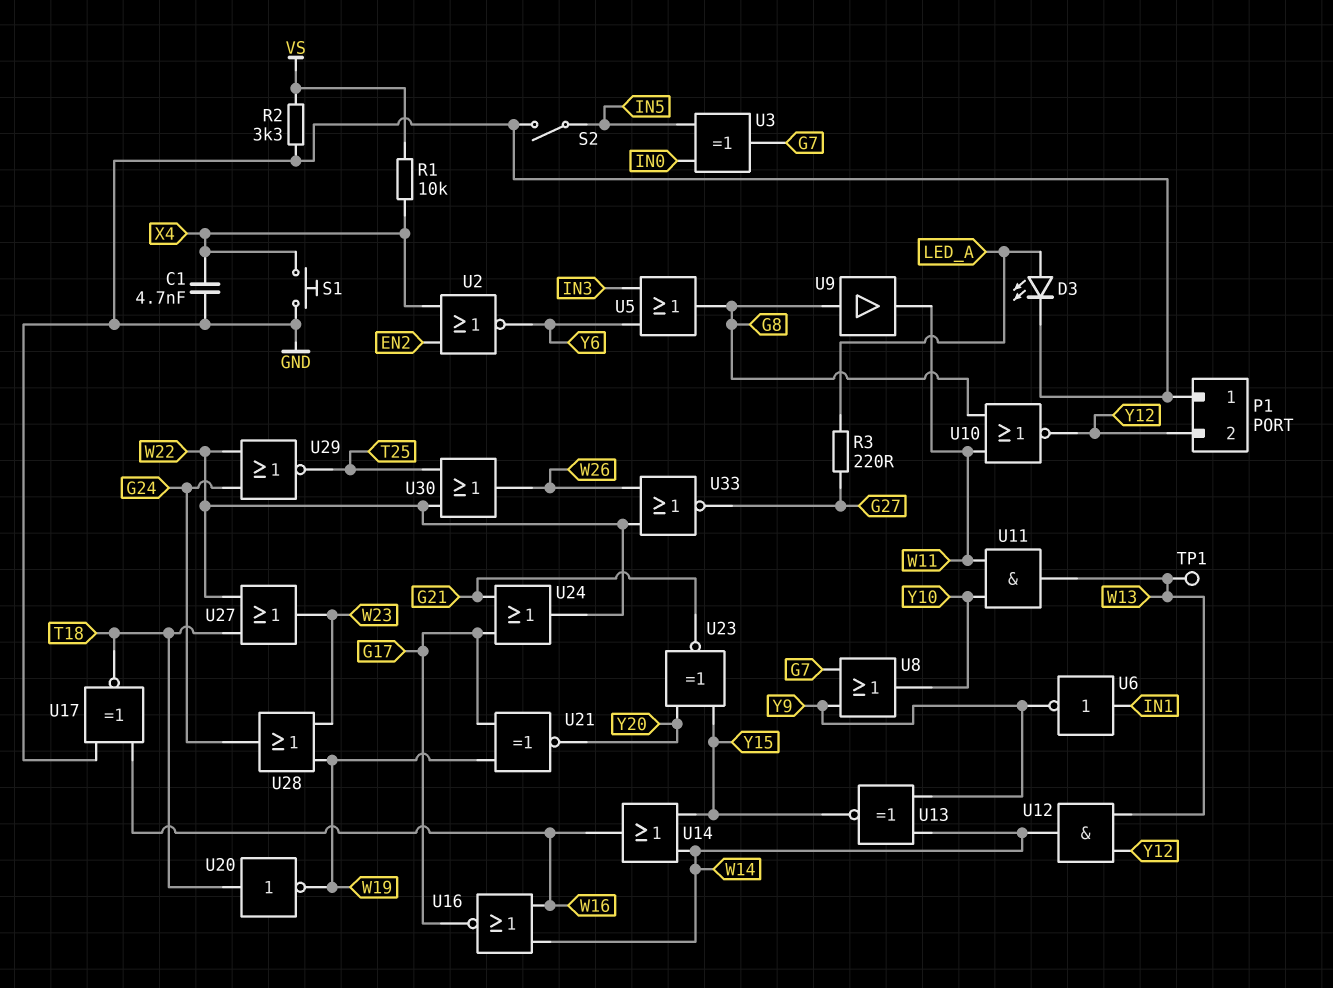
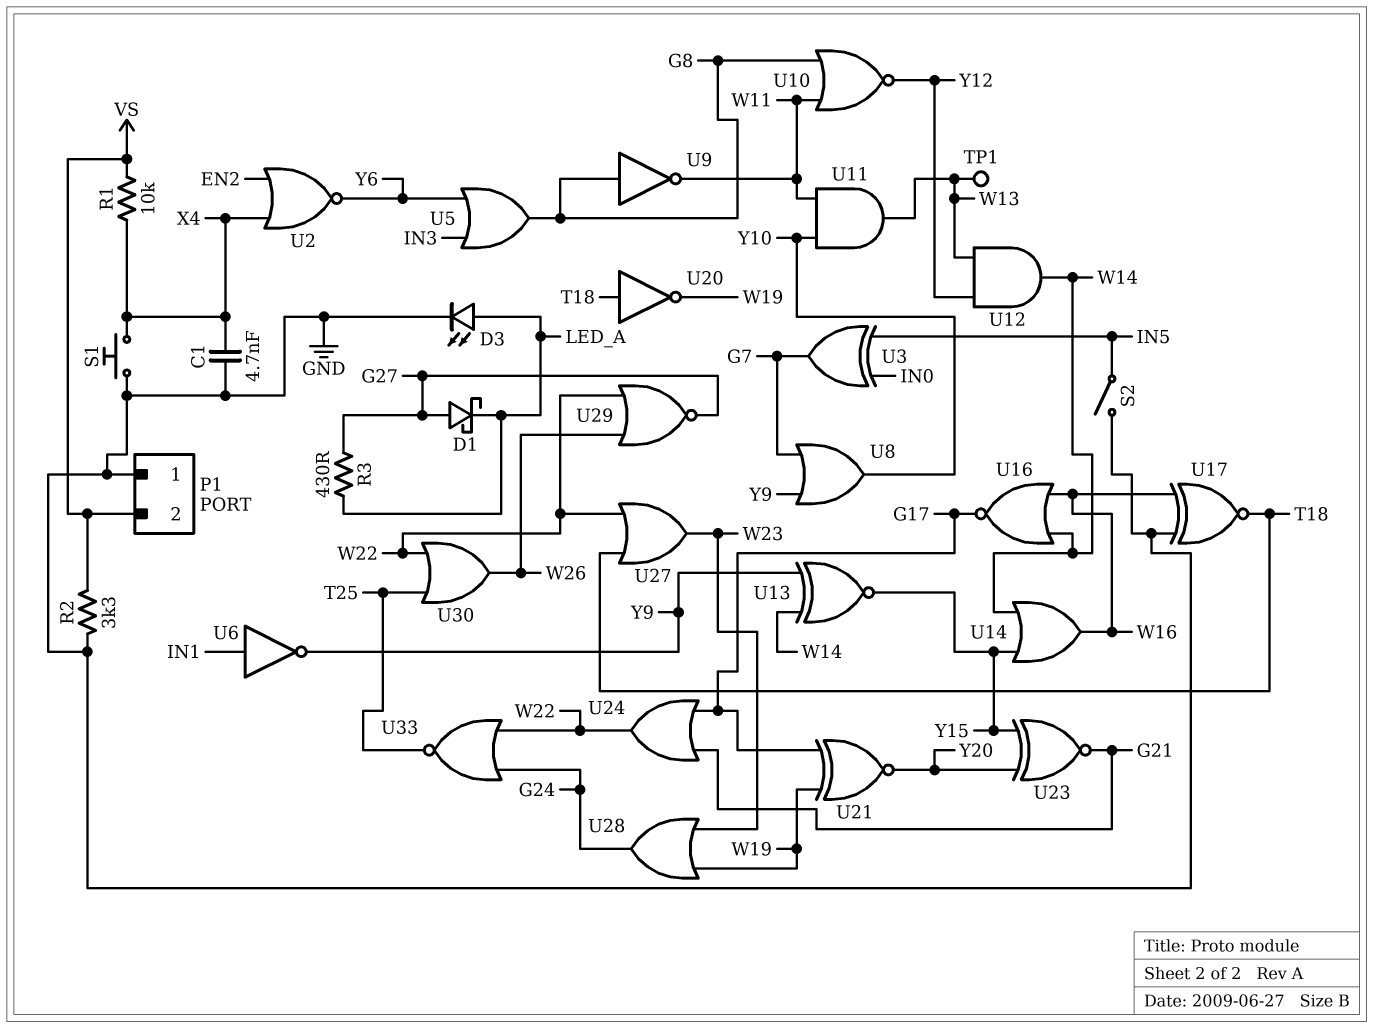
D1: none -> schottky (A G27, K LED_A)
P1 pin 2: Y12 -> VS
R3: 220 (G27, LED_A) -> 430 (G27, LED_A)
U9: buffer (in G8, out W11) -> NOT (in G8, out W11)
U29: NOR (in G24, in W22, out T25) -> NOR (in W22, in W26, out G27)
U33: NOR (in W22, in W26, out G27) -> NOR (in G24, in W22, out T25)

